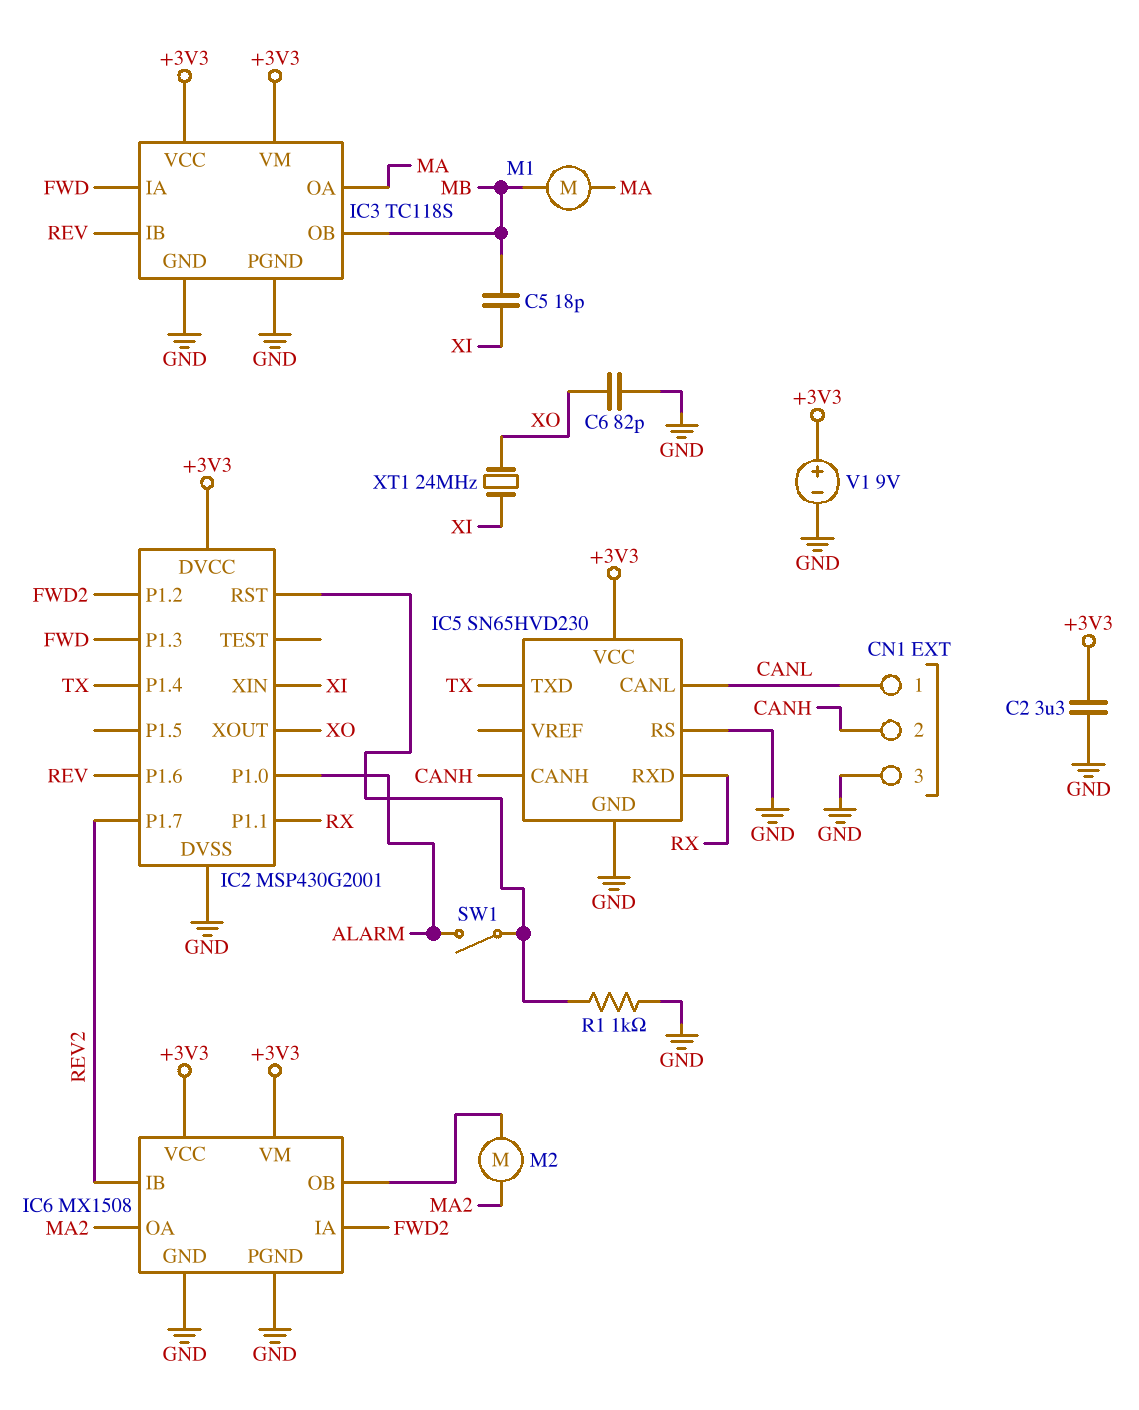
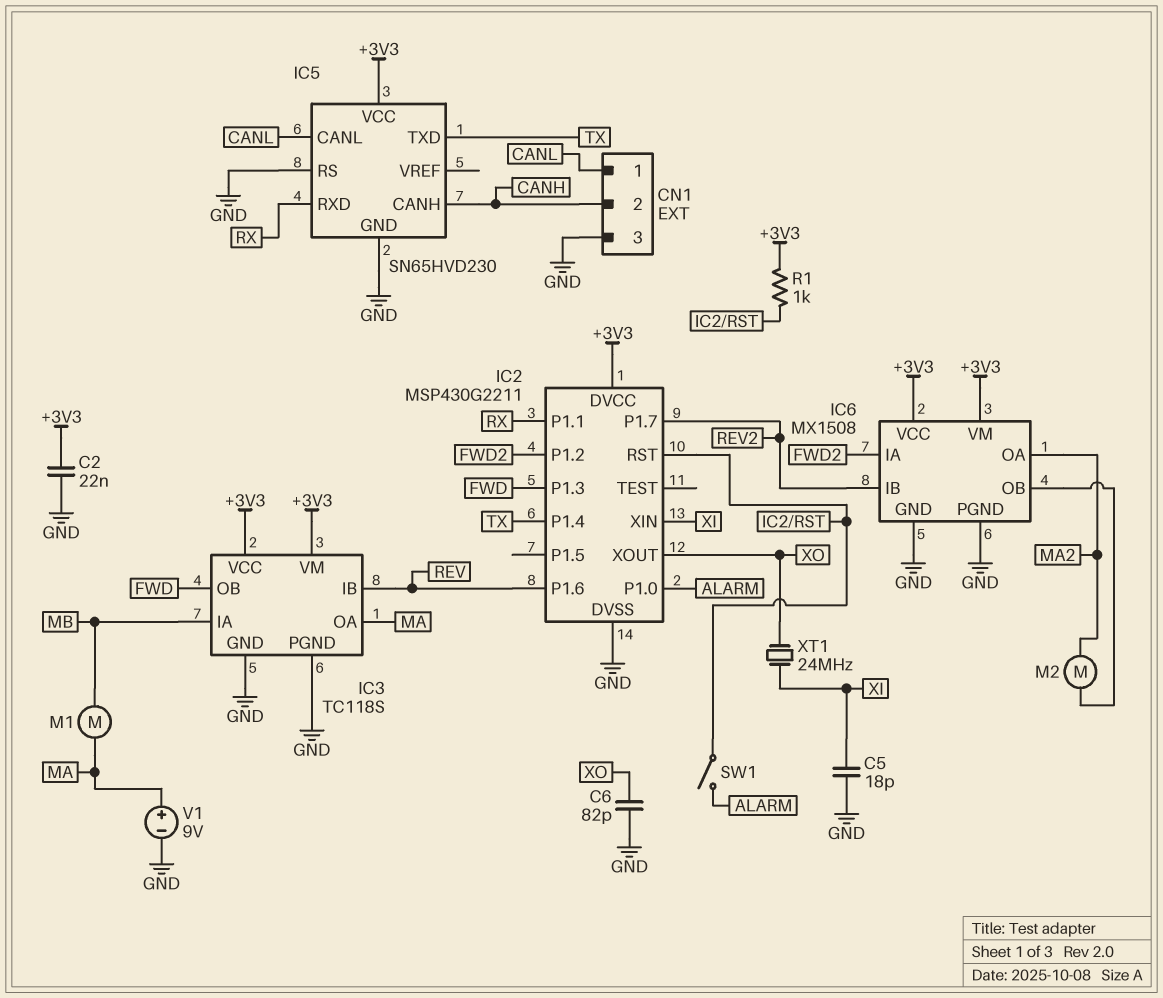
C2: 3.3uF (+3V3, GND) -> 22nF (+3V3, GND)
C5: 18pF (MB, XI) -> 18pF (GND, XI)
IC2: MSP430G2001 -> MSP430G2211
IC3 pin IA: FWD -> MB
IC3 pin OB: MB -> FWD
R1: 1k (GND, IC2/RST) -> 1k (+3V3, IC2/RST)
V1: 9V (plus +3V3, minus GND) -> 9V (plus MA, minus GND)

